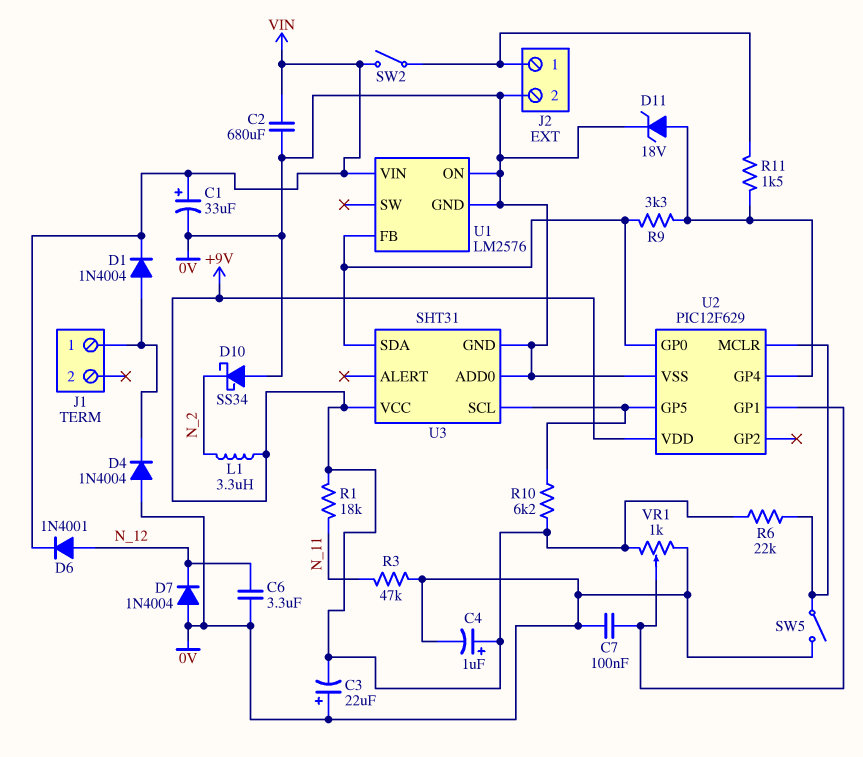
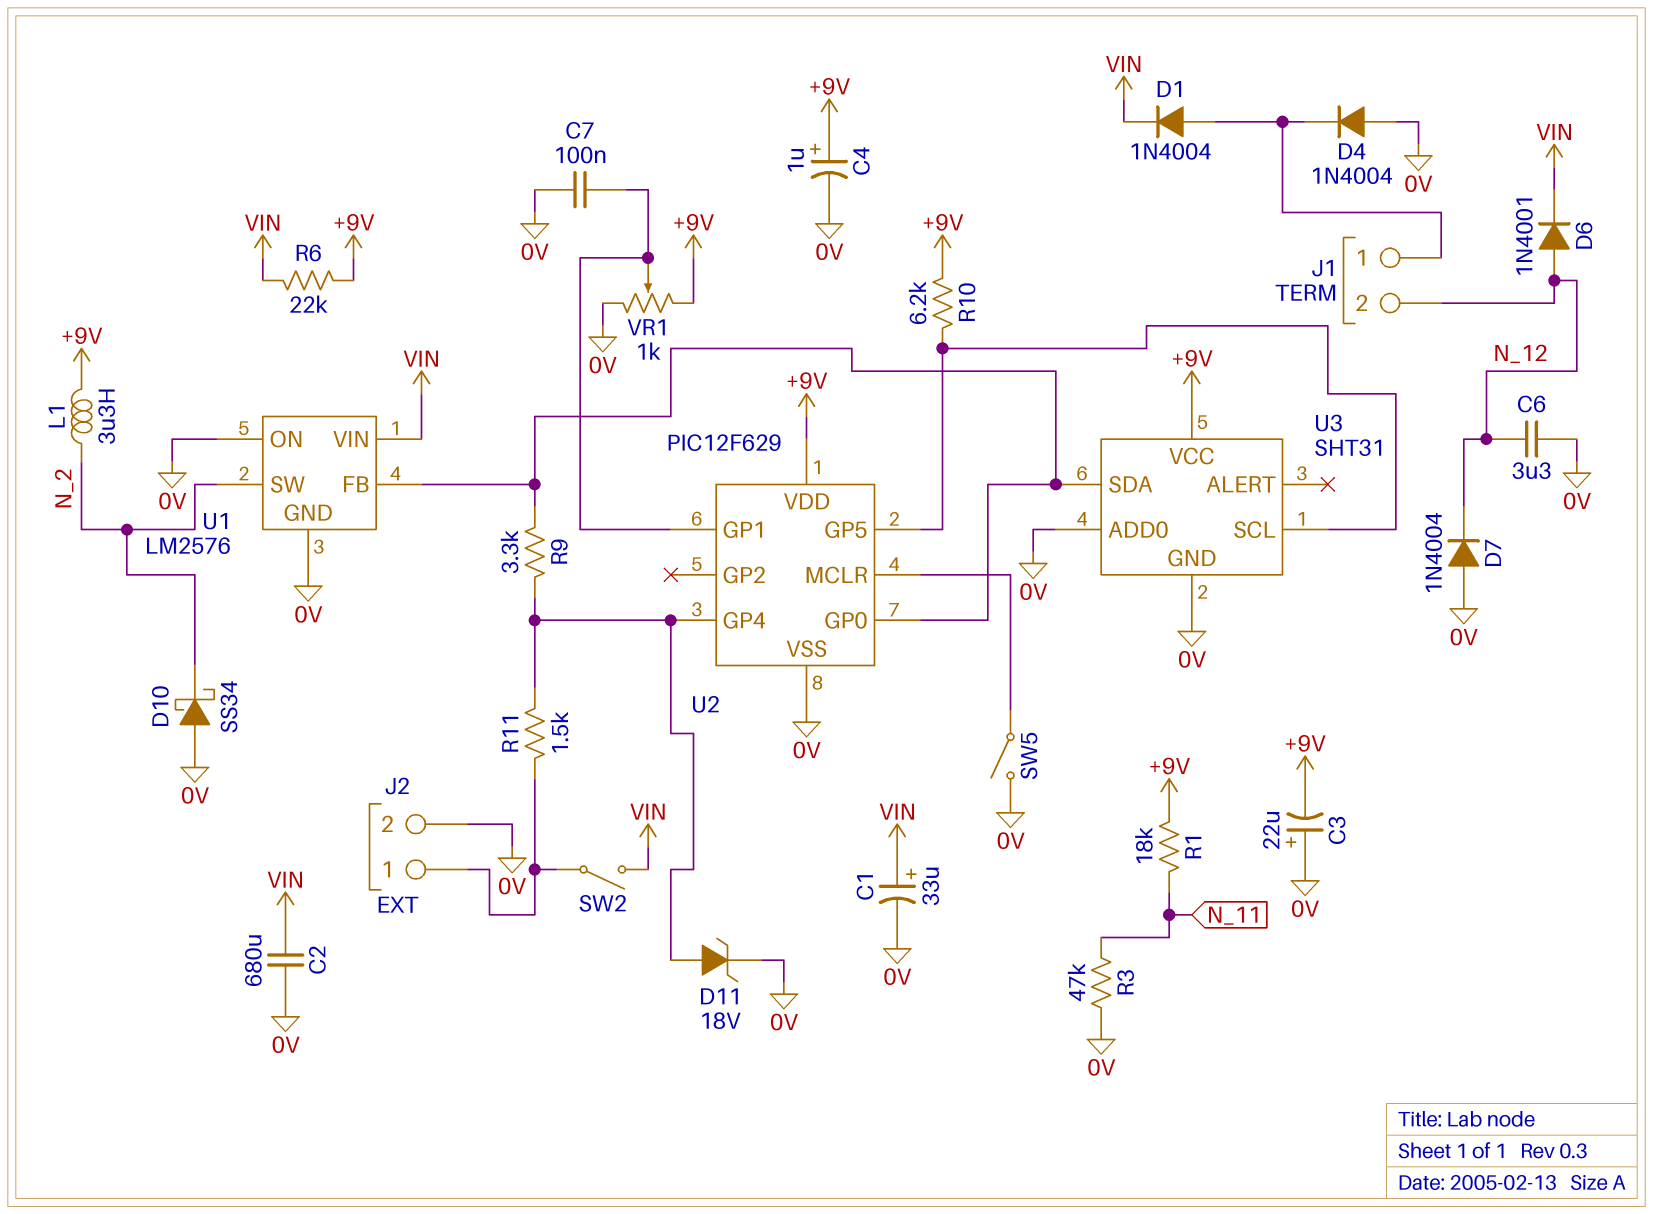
J1 pin 2: none -> N_12
R6: 22k (+9V, U2/MCLR) -> 22k (+9V, VIN)
U1 pin SW: none -> N_2

